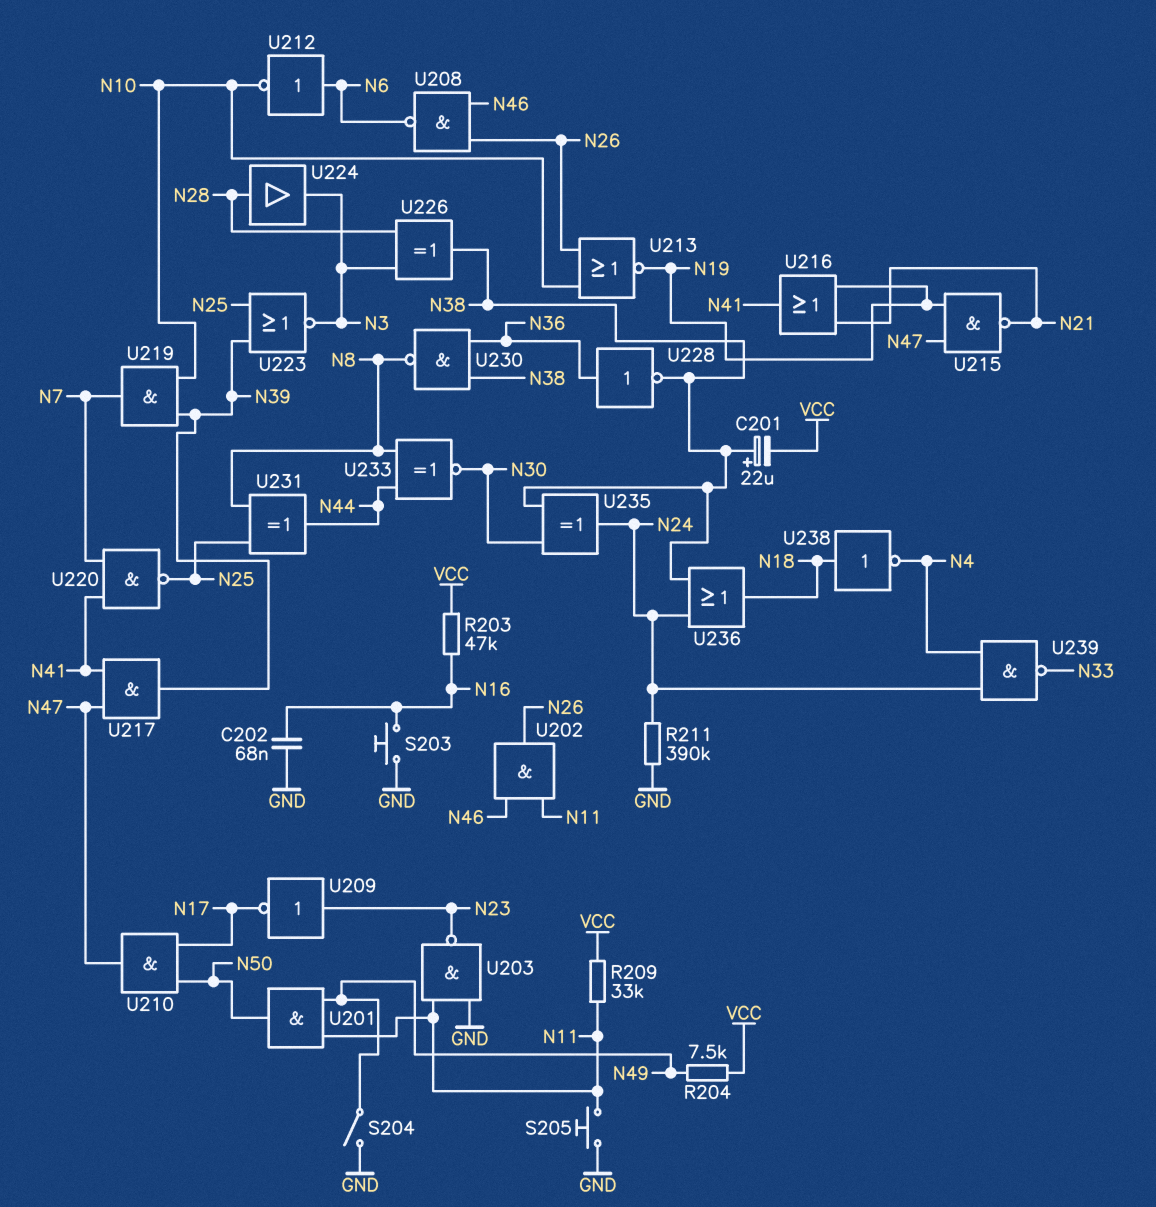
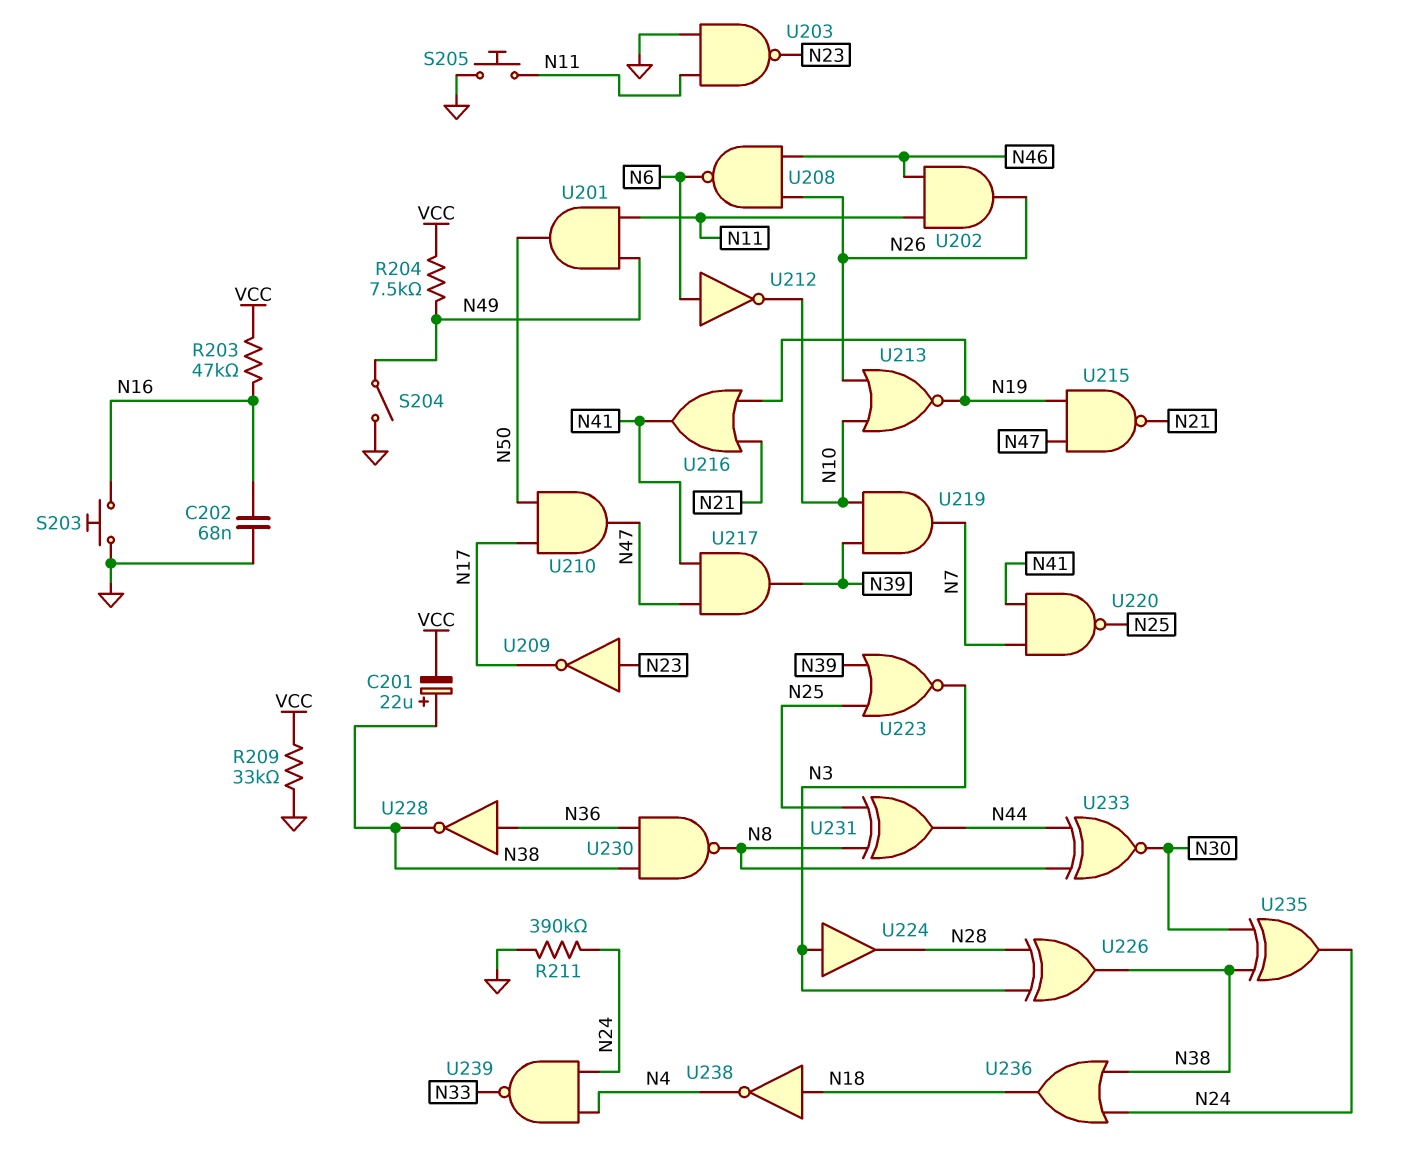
R209: 33k (N11, VCC) -> 33k (GND, VCC)
U224: buffer (in N28, out N3) -> buffer (in N3, out N28)

